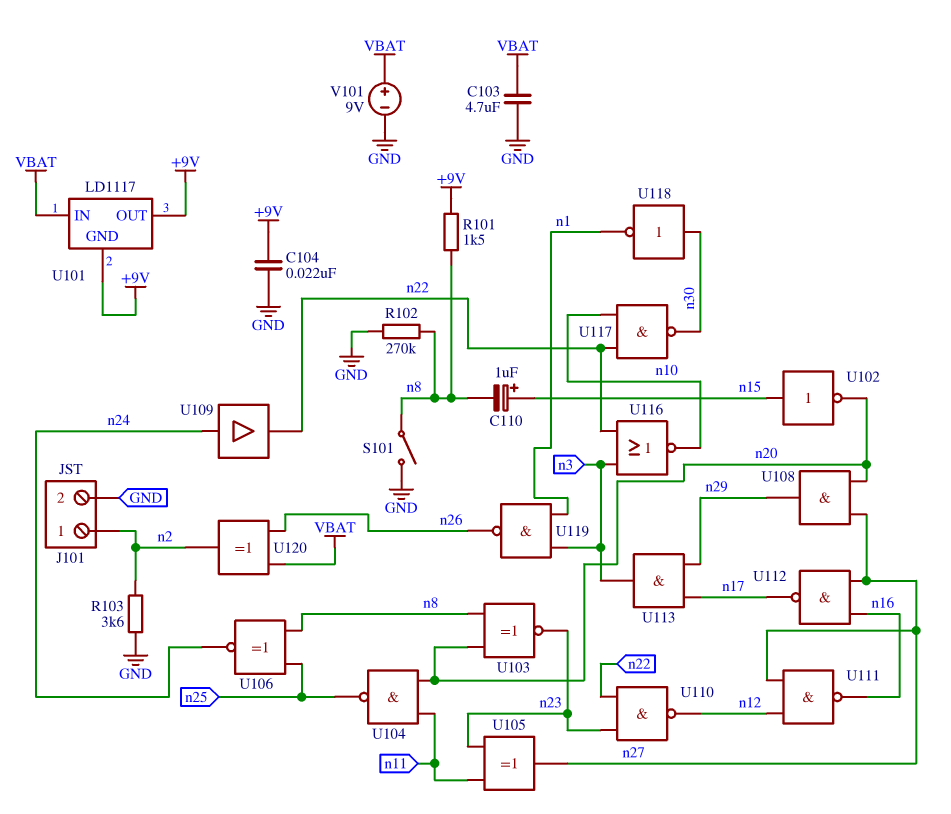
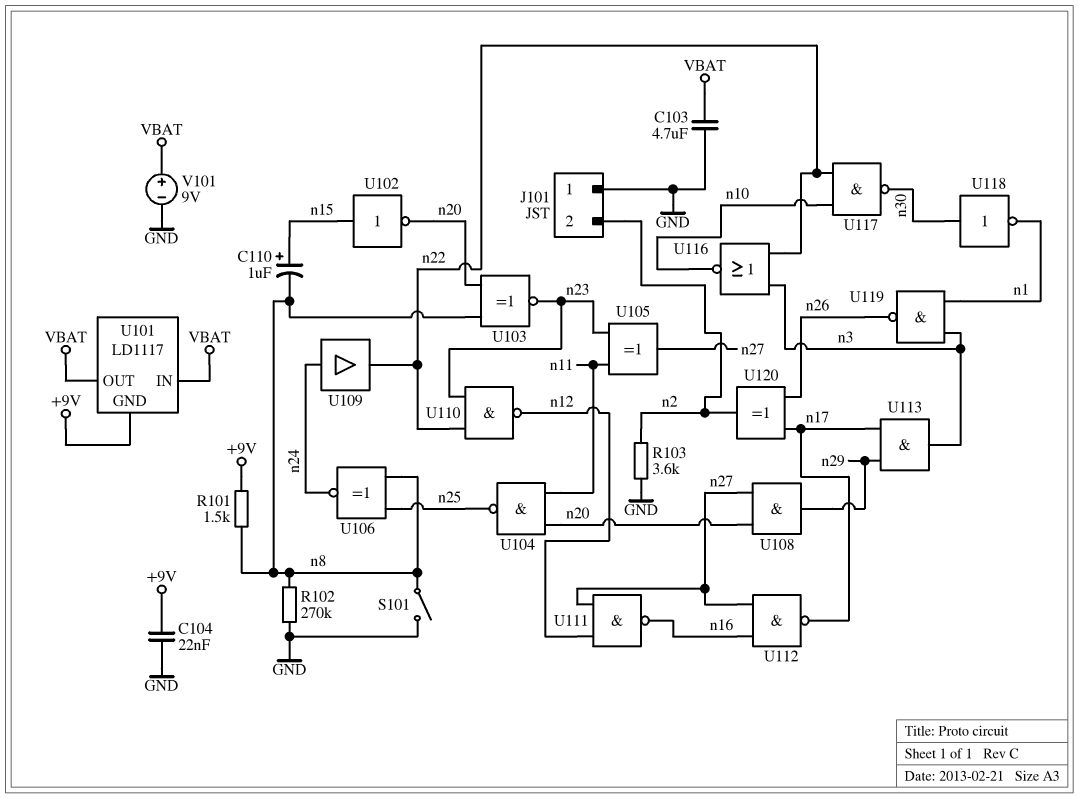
J101 pin 1: n2 -> GND
J101 pin 2: GND -> n2
U101 pin OUT: +9V -> VBAT
U120: XOR (in VBAT, in n26, out n2) -> XOR (in n17, in n26, out n2)

